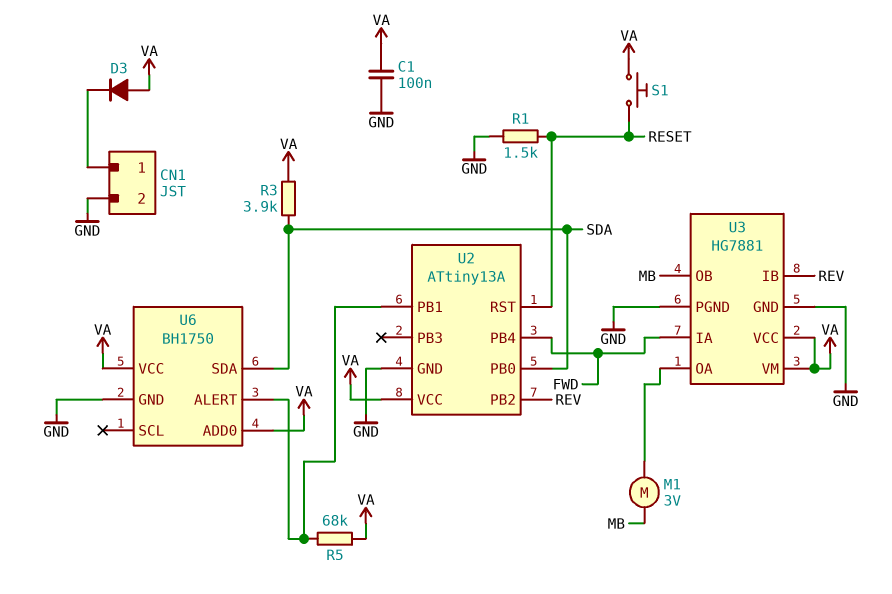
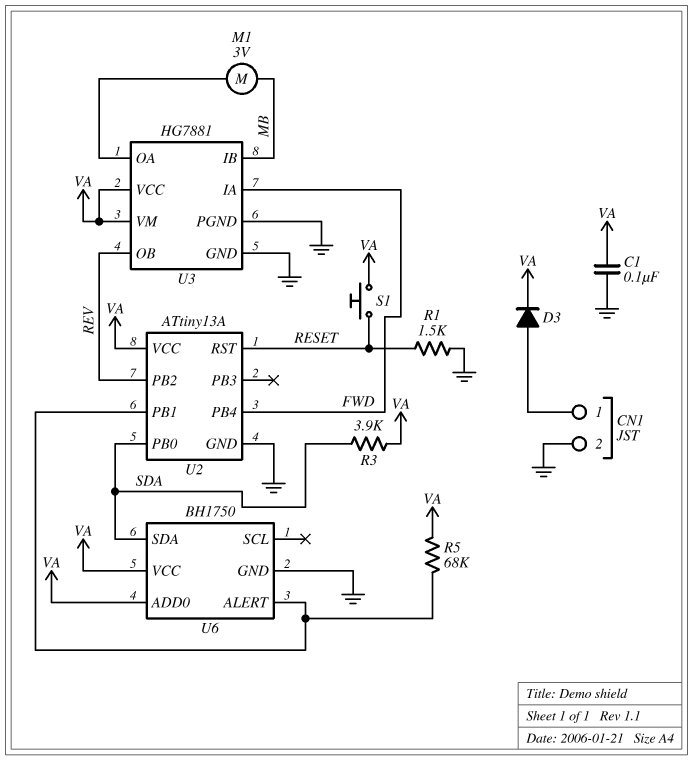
D3: diode (A VA, K CN1/1) -> diode (A CN1/1, K VA)
U3 pin IB: REV -> MB
U3 pin OB: MB -> REV

